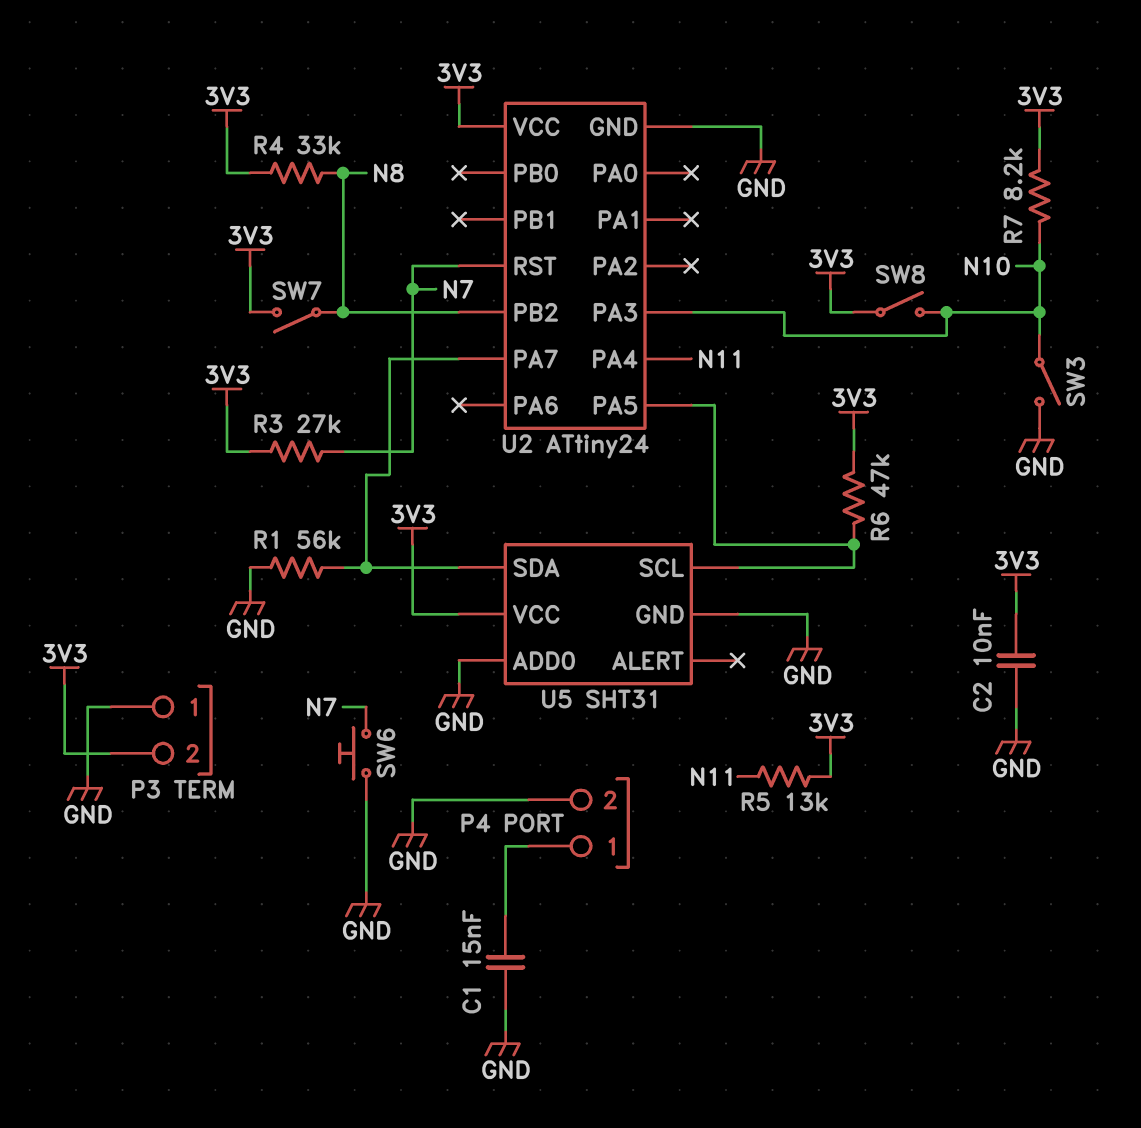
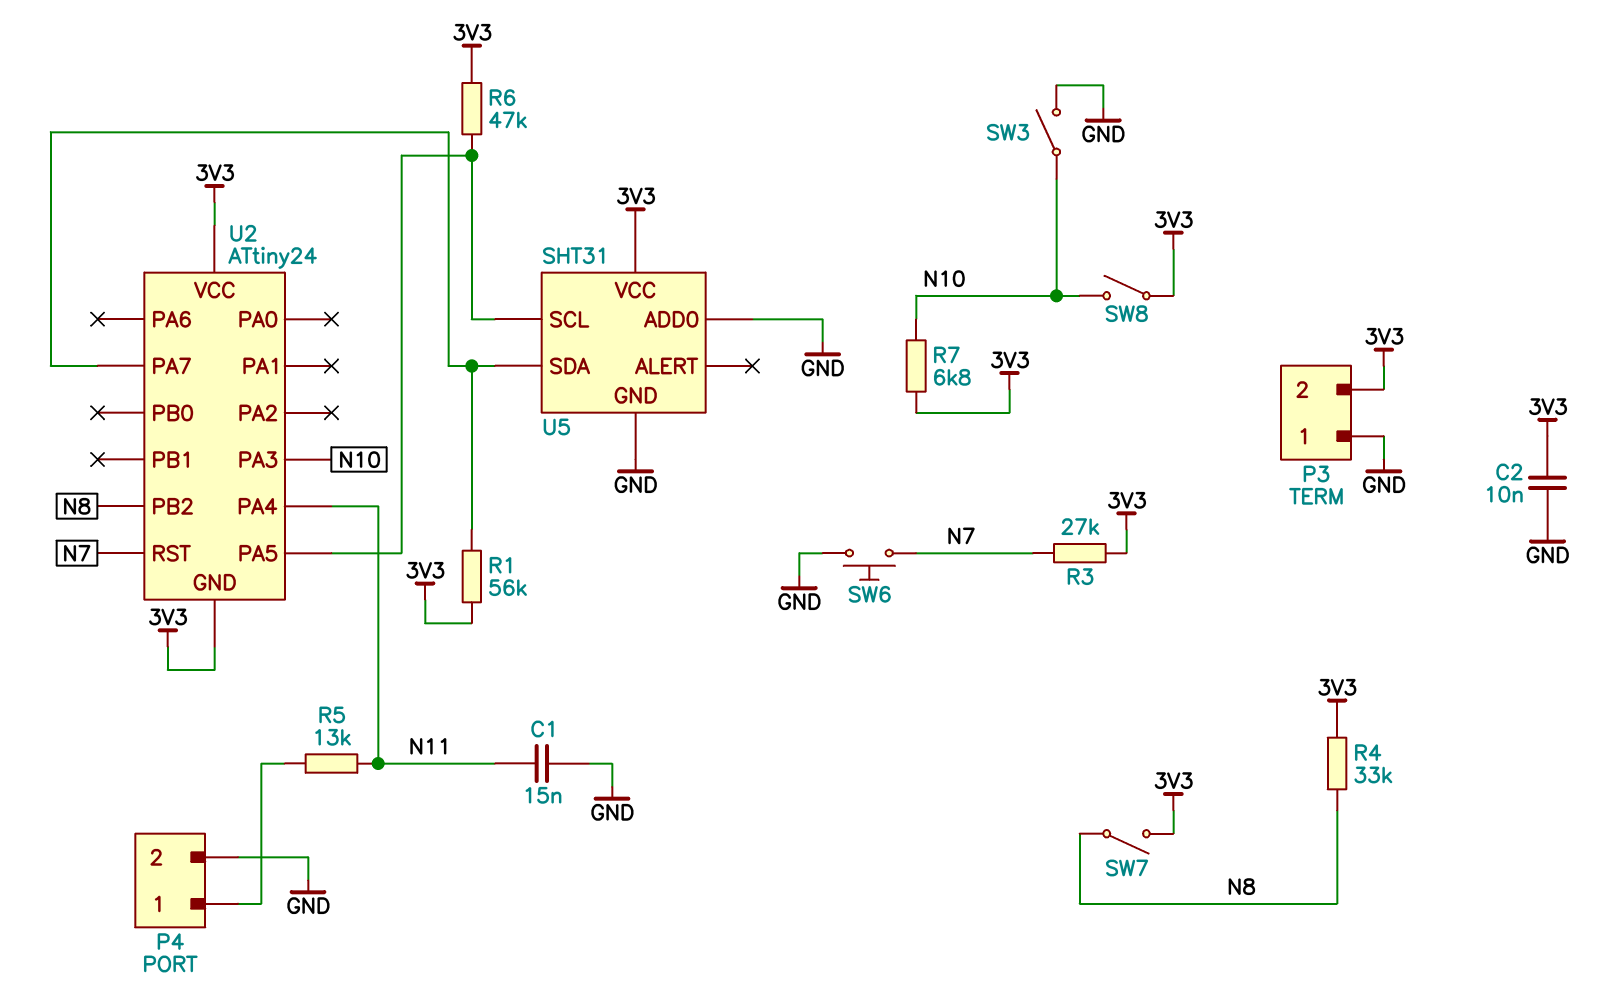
C1: 15nF (GND, P4/1) -> 15nF (GND, N11)
R1: 56k (GND, U2/PA7) -> 56k (3V3, U2/PA7)
R5: 13k (3V3, N11) -> 13k (N11, P4/1)
R7: 8.2k (3V3, N10) -> 6.8k (3V3, N10)
U2 pin GND: GND -> 3V3

